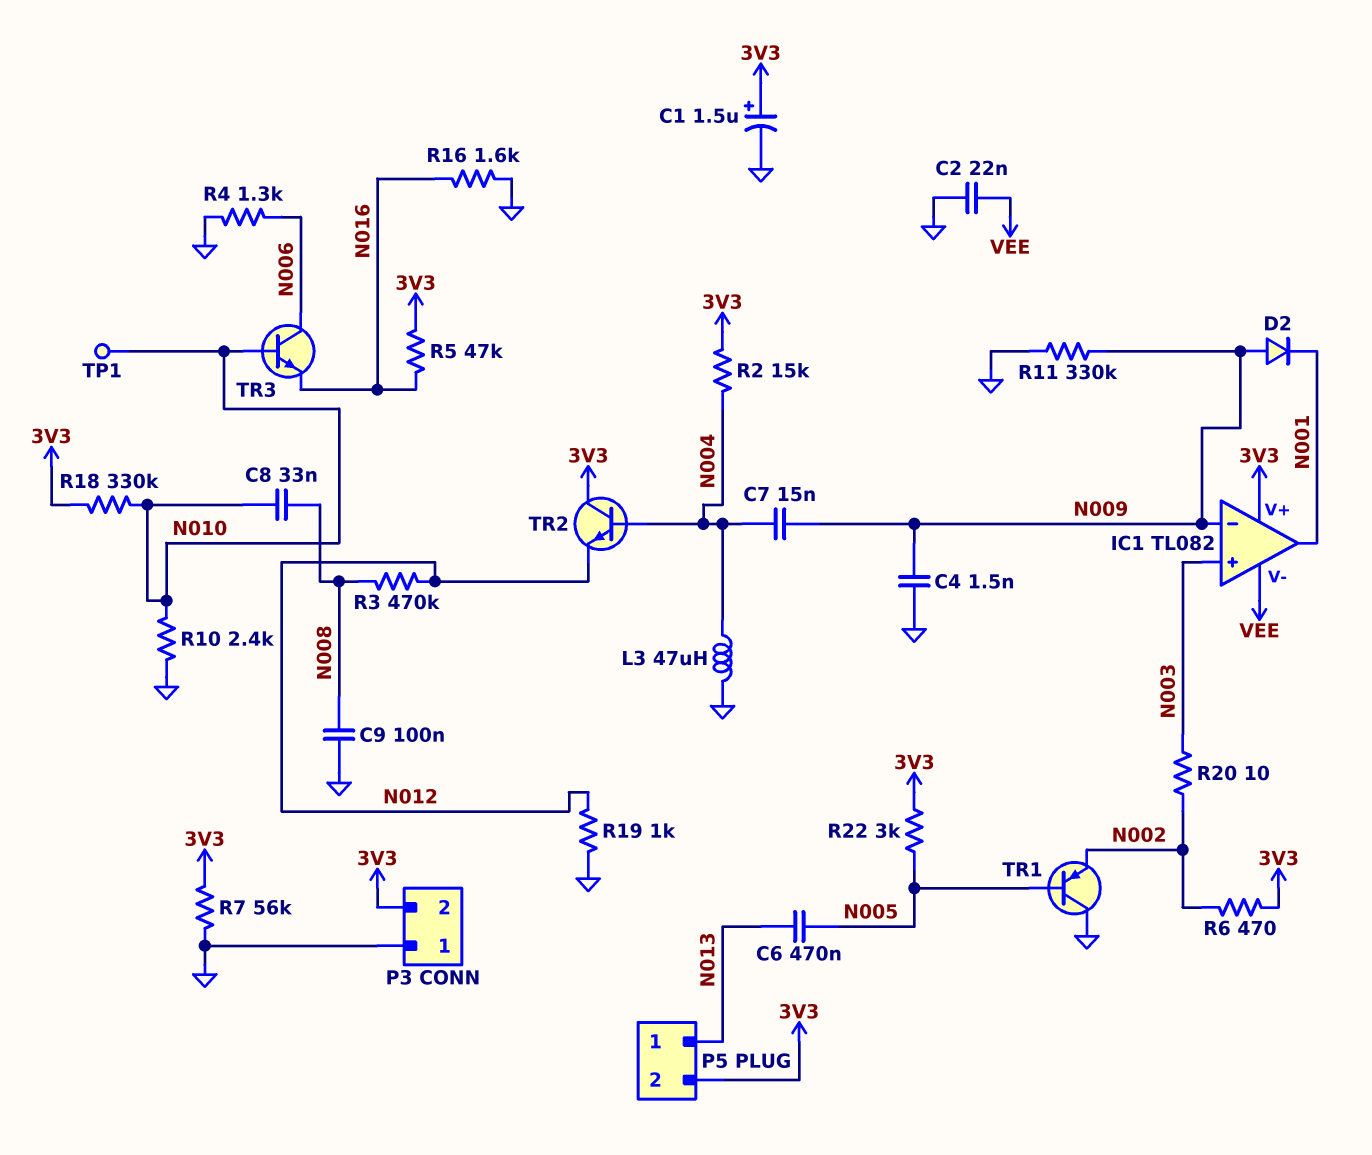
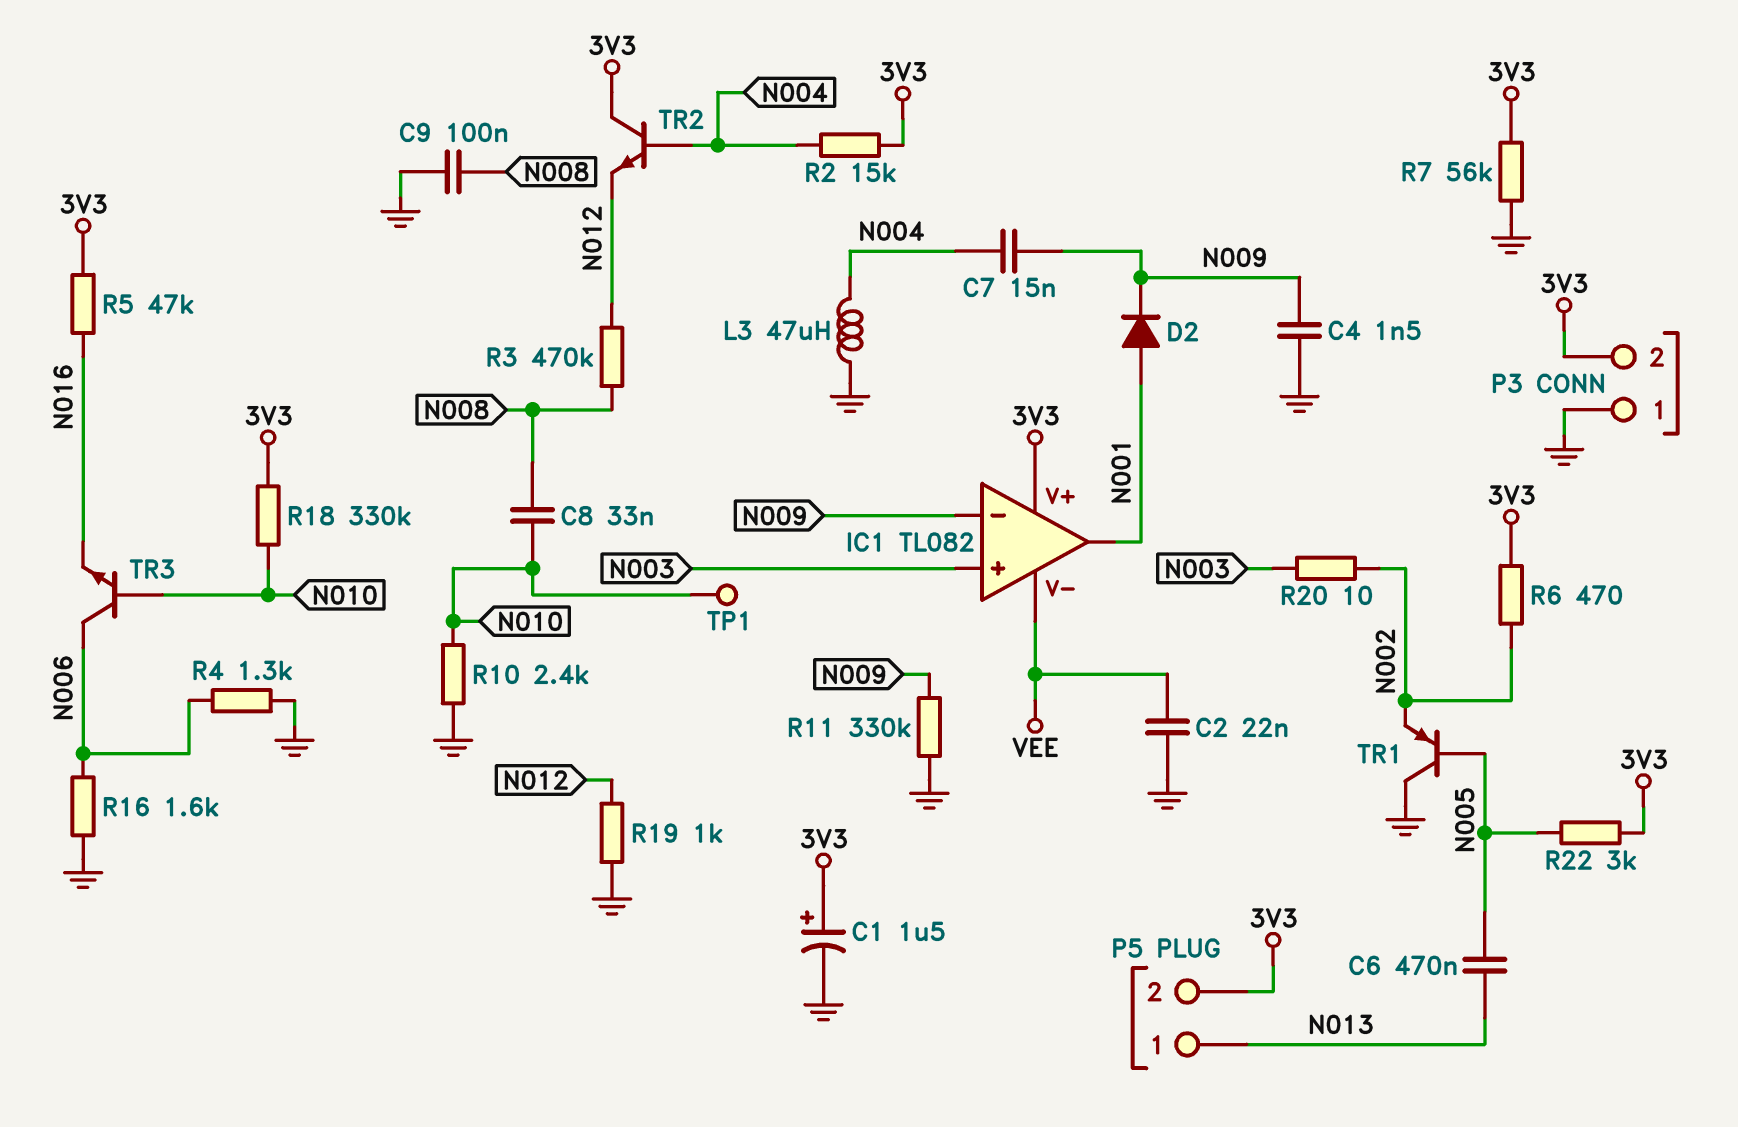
D2: diode (A N009, K N001) -> diode (A N001, K N009)
R16: 1.6k (GND, N016) -> 1.6k (GND, N006)

